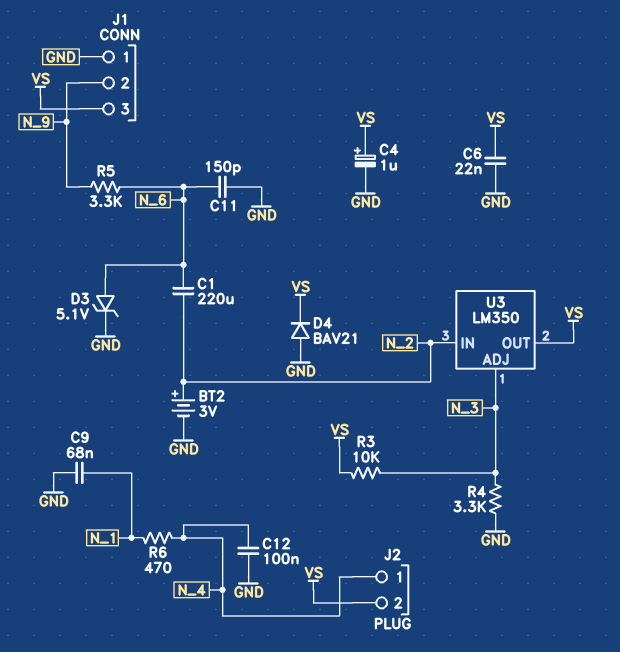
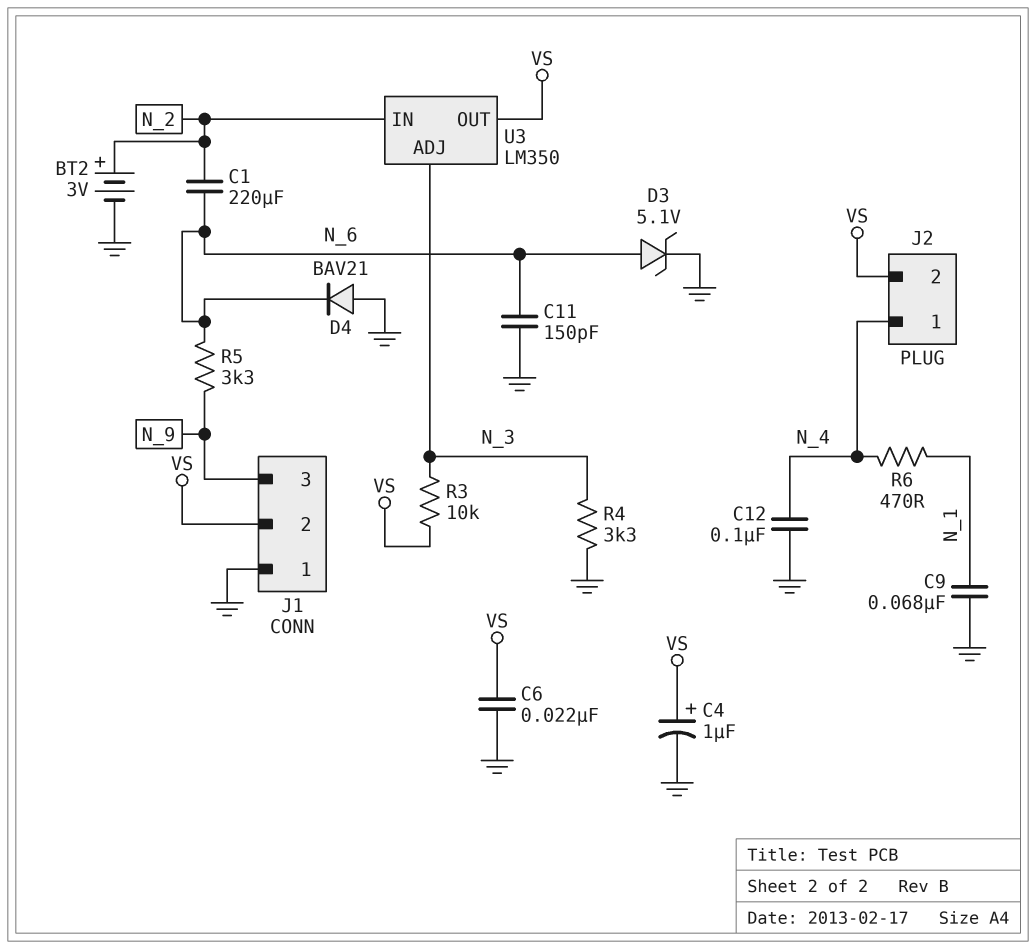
D4: diode BAV21 (A GND, K VS) -> diode BAV21 (A GND, K N_6)
J1 pin 2: N_9 -> VS
J1 pin 3: VS -> N_9

